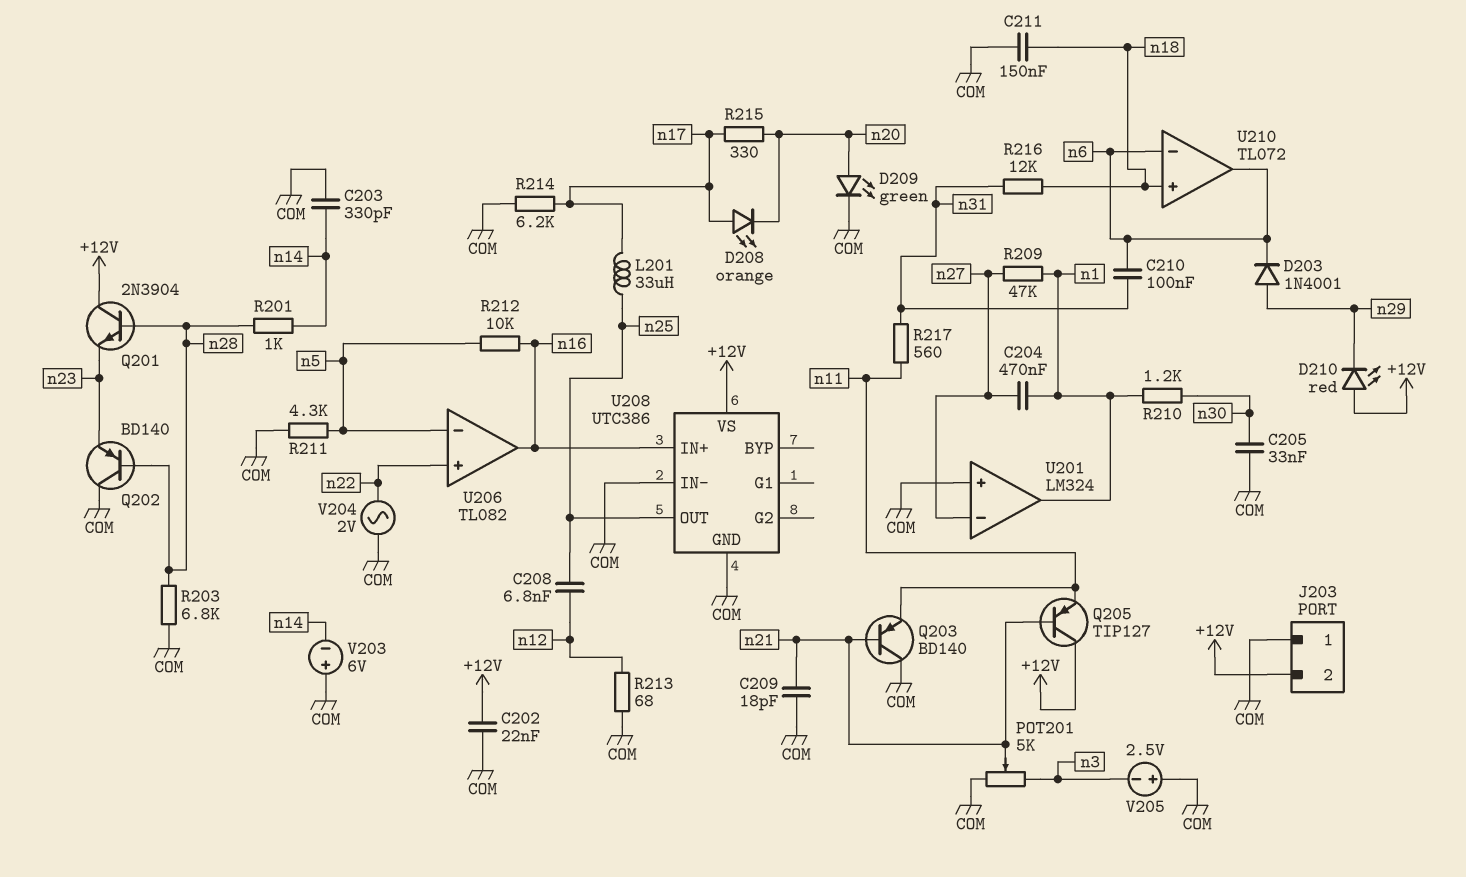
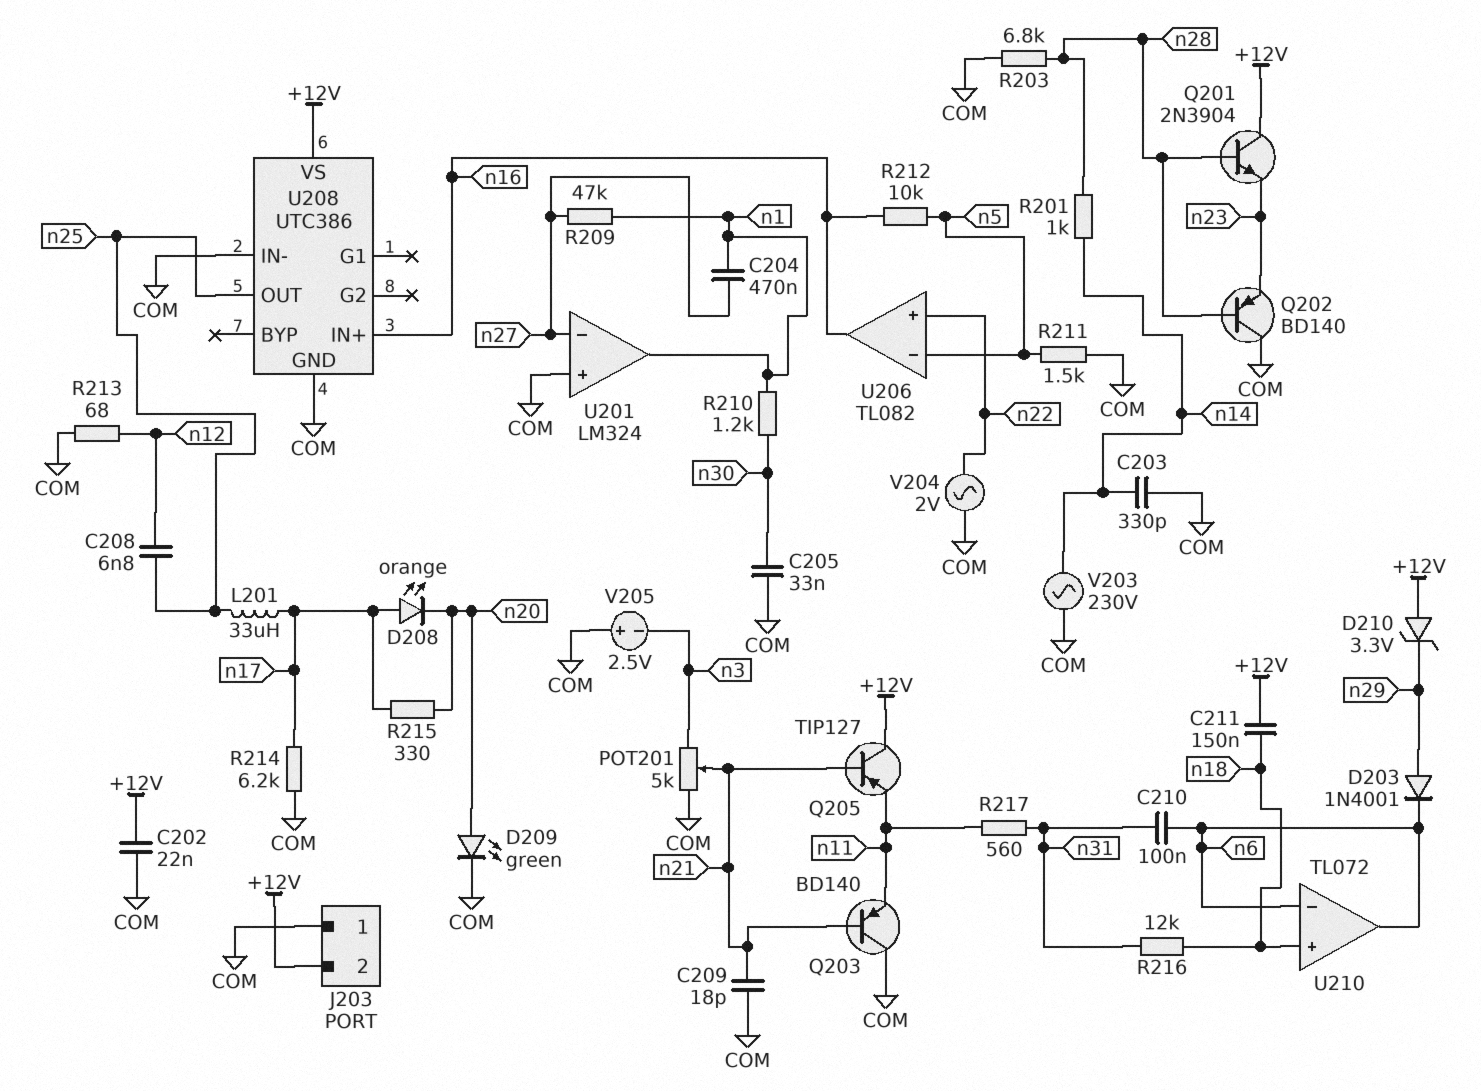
C211: 150nF (COM, n18) -> 150nF (+12V, n18)
D210: LED red (A +12V, K n29) -> zener 3.3V (A +12V, K n29)
R211: 4.3k (COM, n5) -> 1.5k (COM, n5)
V203: 6V (plus COM, minus n14) -> AC 230V (COM, n14)

